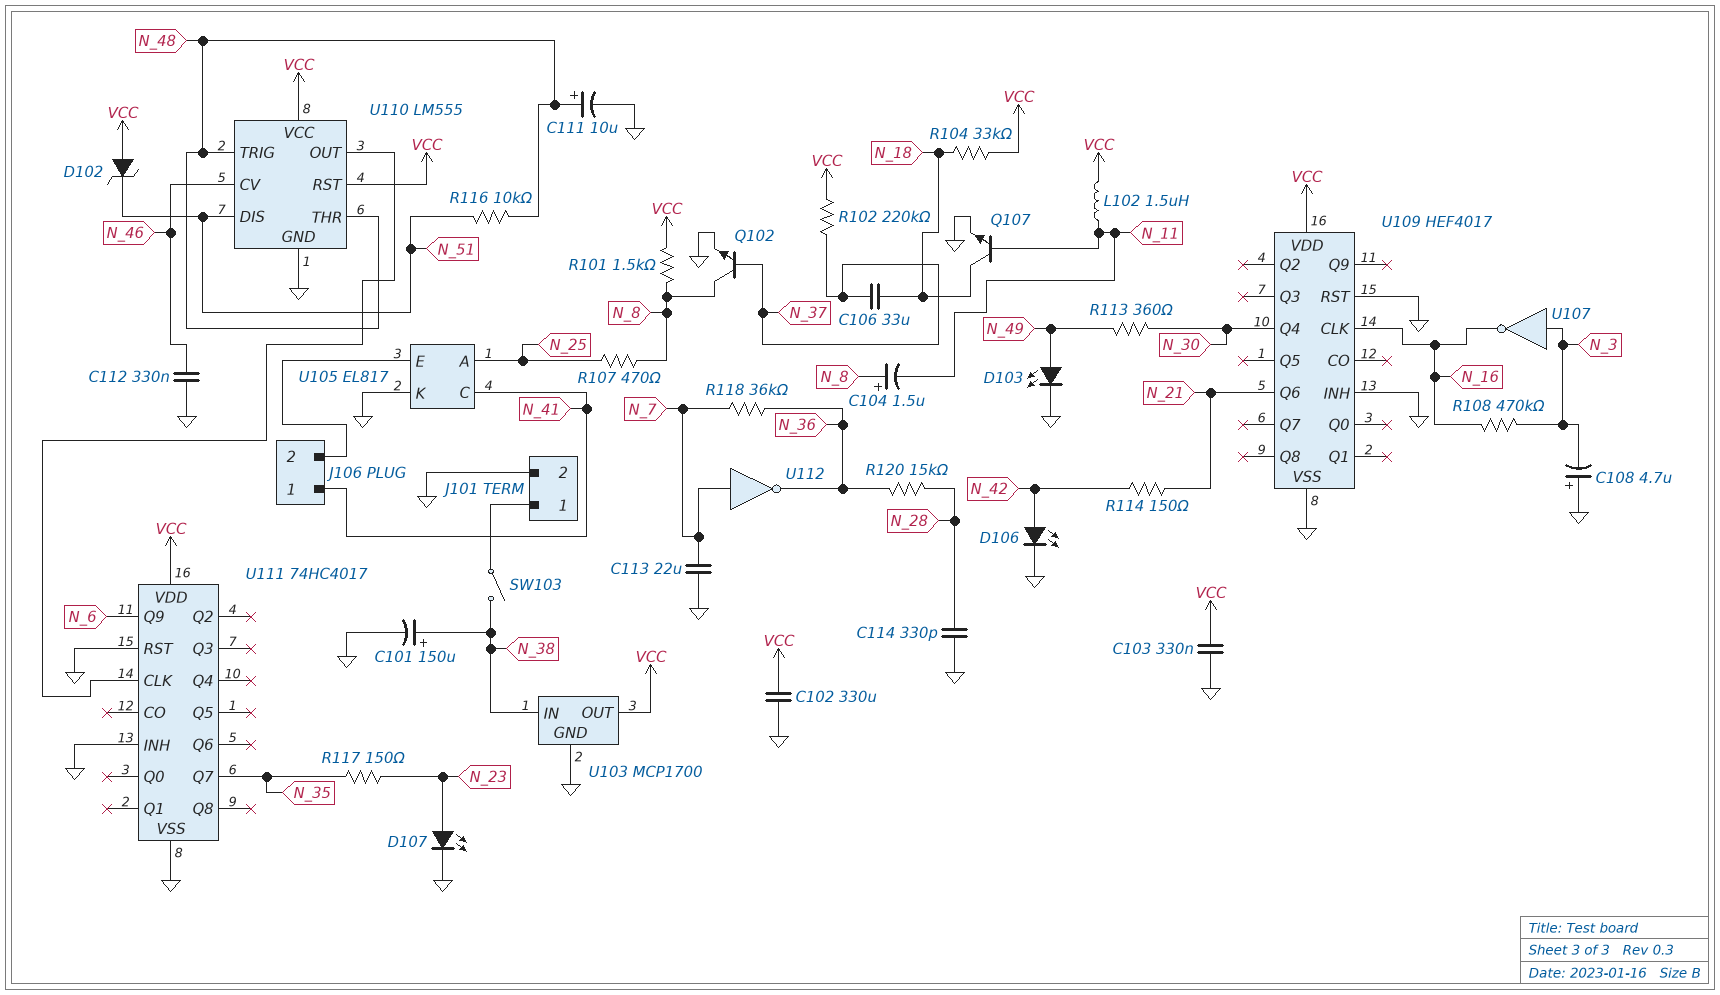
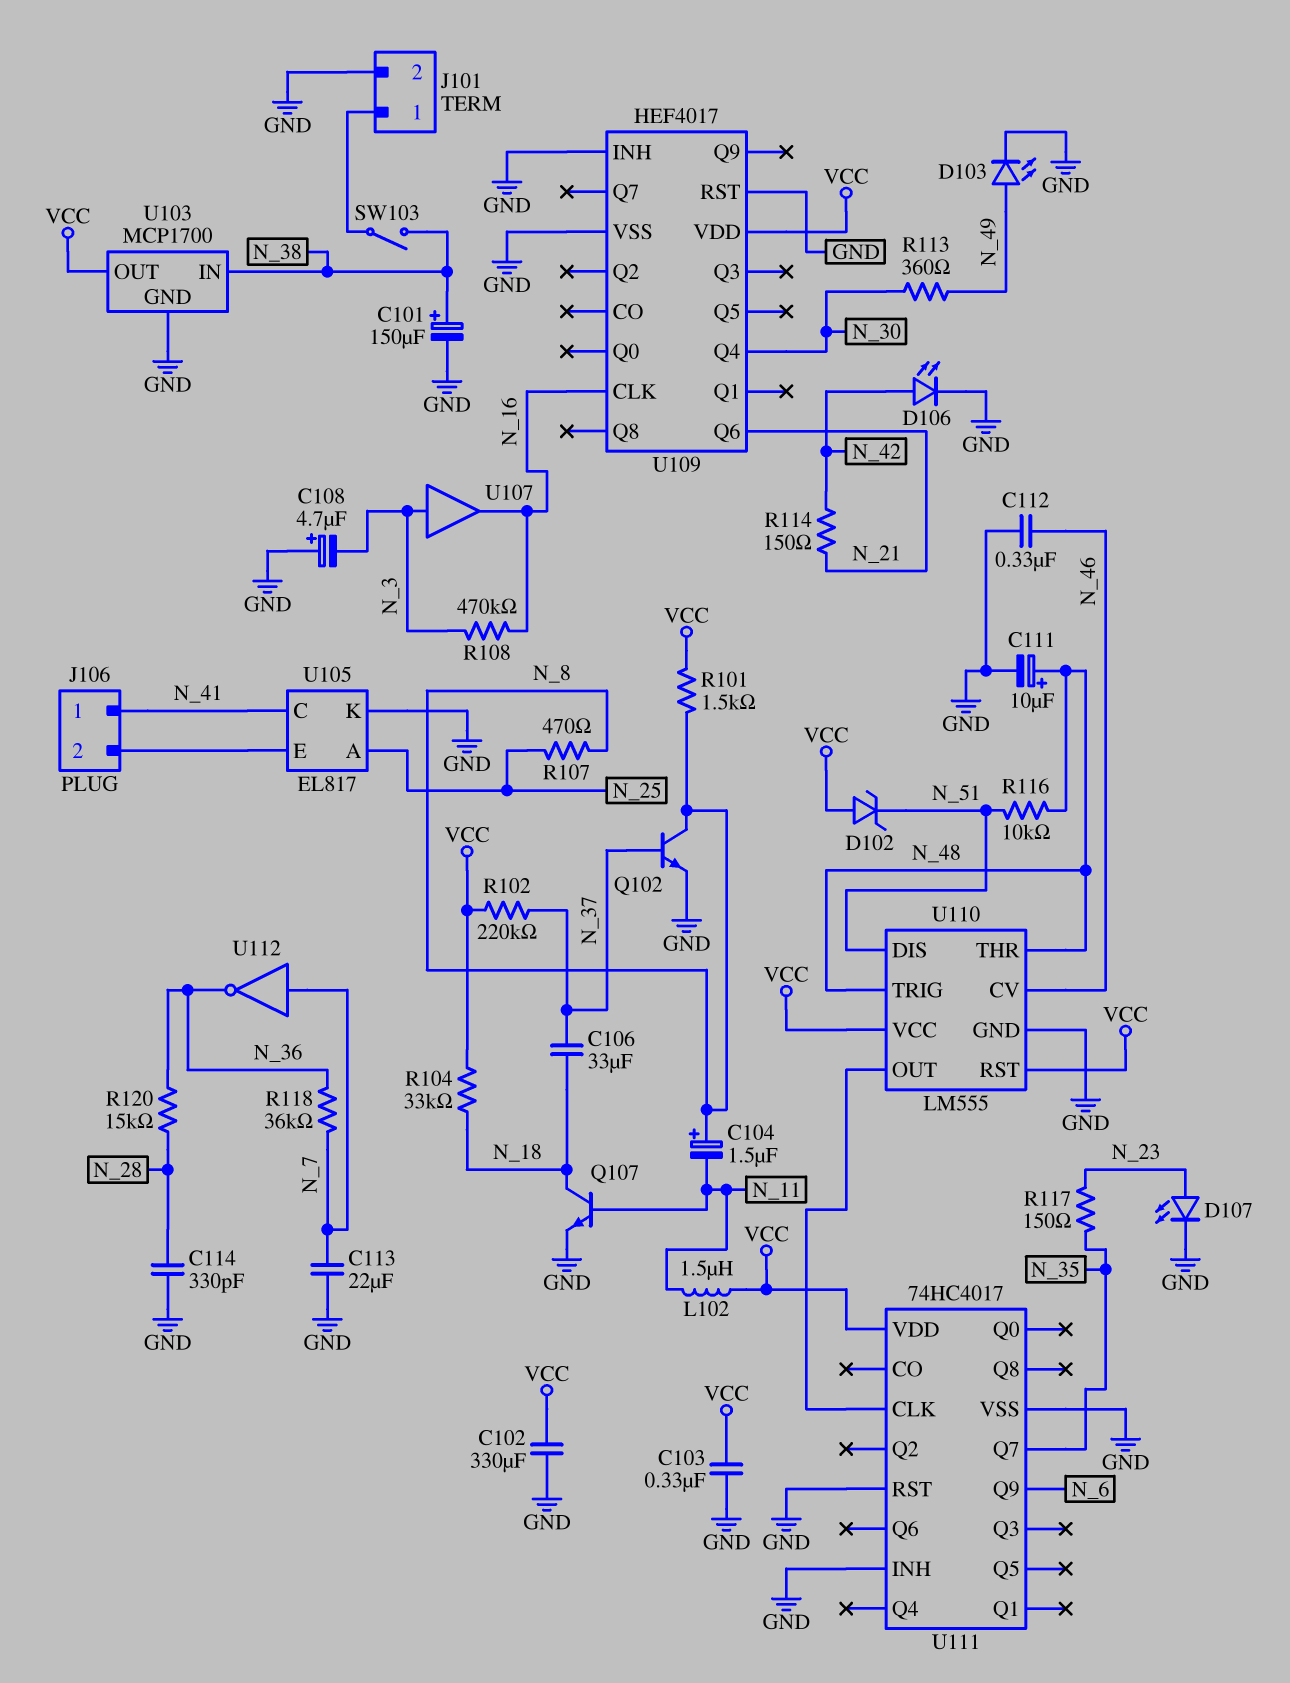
U107: NOT (in N_3, out N_16) -> buffer (in N_3, out N_16)

